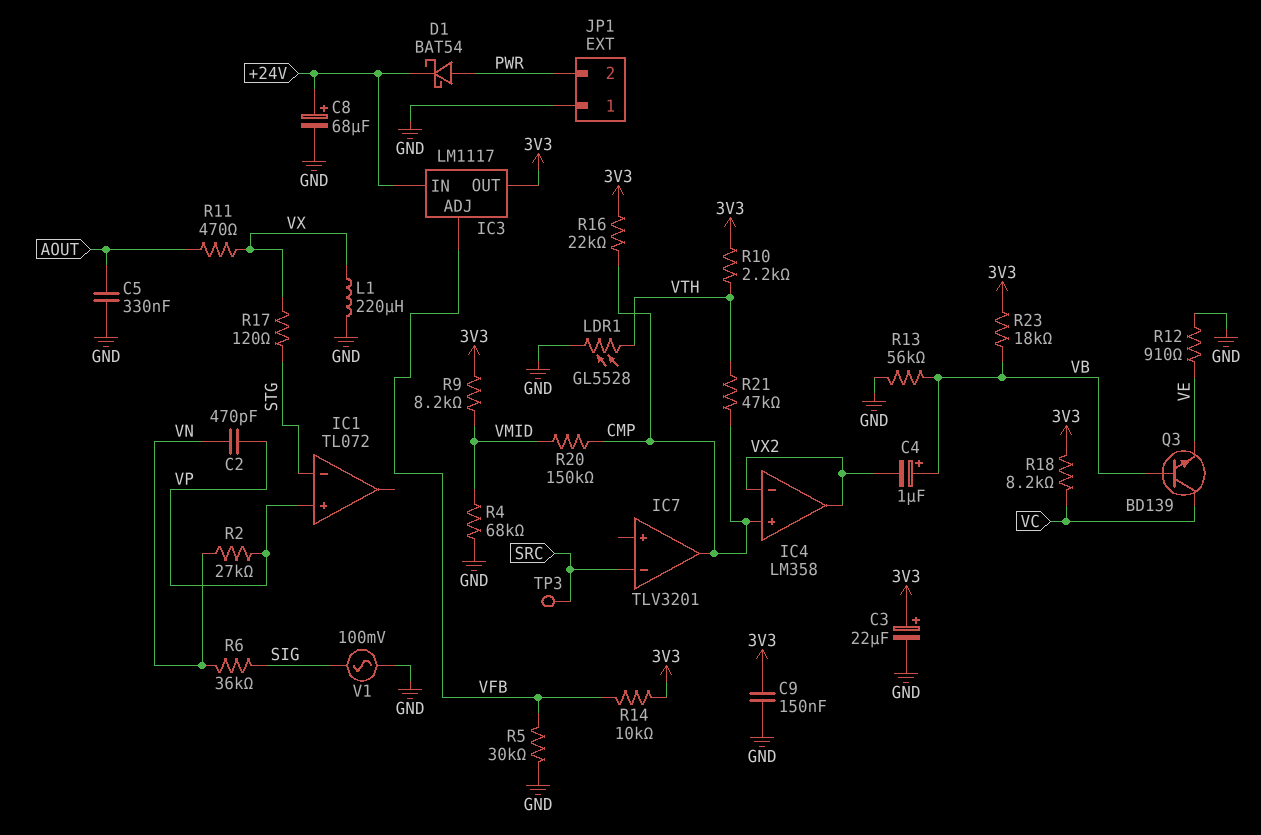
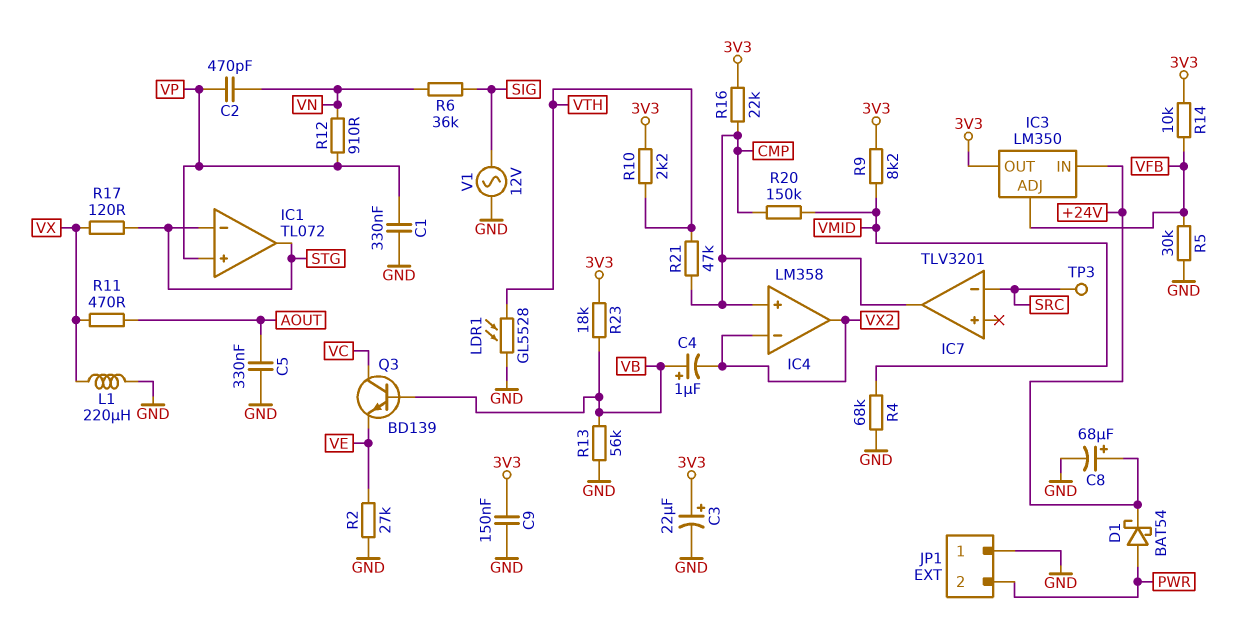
C1: none -> 330nF (GND, VP)
IC1 pin out: none -> STG
IC3: LM1117 -> LM350
R2: 27k (VN, VP) -> 27k (GND, VE)
R12: 910 (GND, VE) -> 910 (VN, VP)
R18: 8.2k (3V3, VC) -> none
V1: AC 100mV (GND, SIG) -> AC 12V (GND, SIG)

